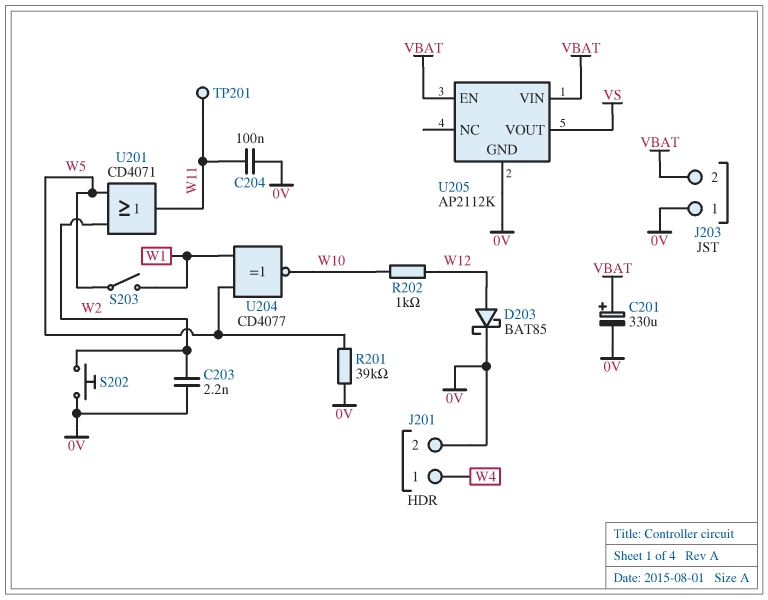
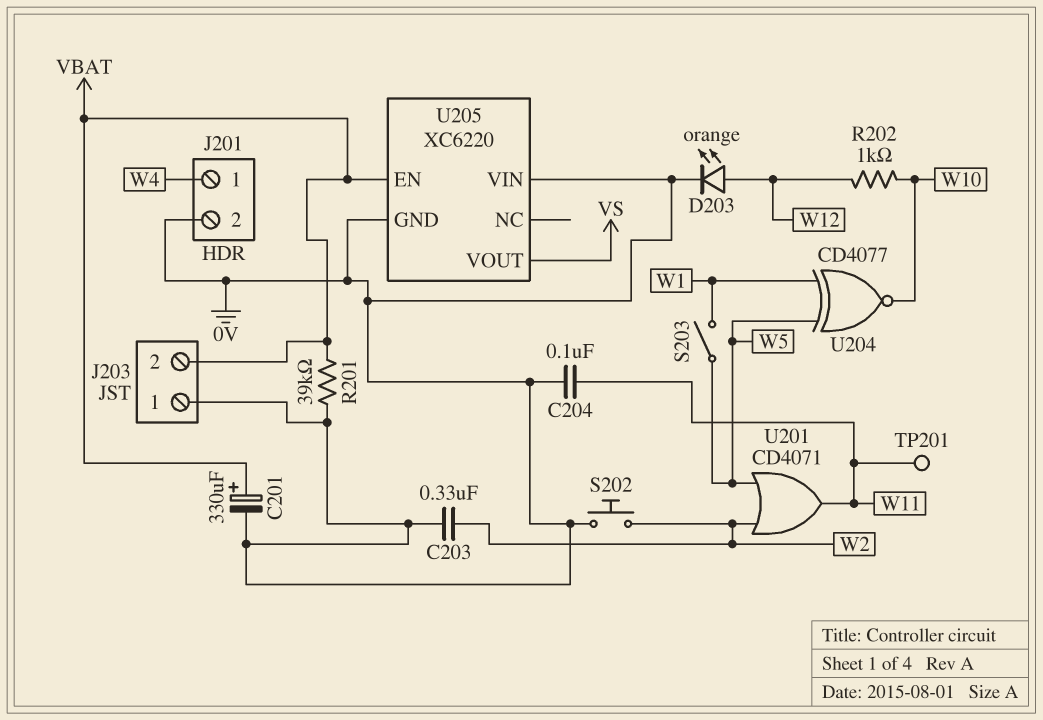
C203: 2.2nF (0V, W2) -> 330nF (0V, W2)
D203: schottky BAT85 (A W12, K 0V) -> LED orange (A W12, K 0V)
R201: 39k (0V, W5) -> 39k (0V, VBAT)
U205: AP2112K -> XC6220
U205 pin VIN: VBAT -> 0V

